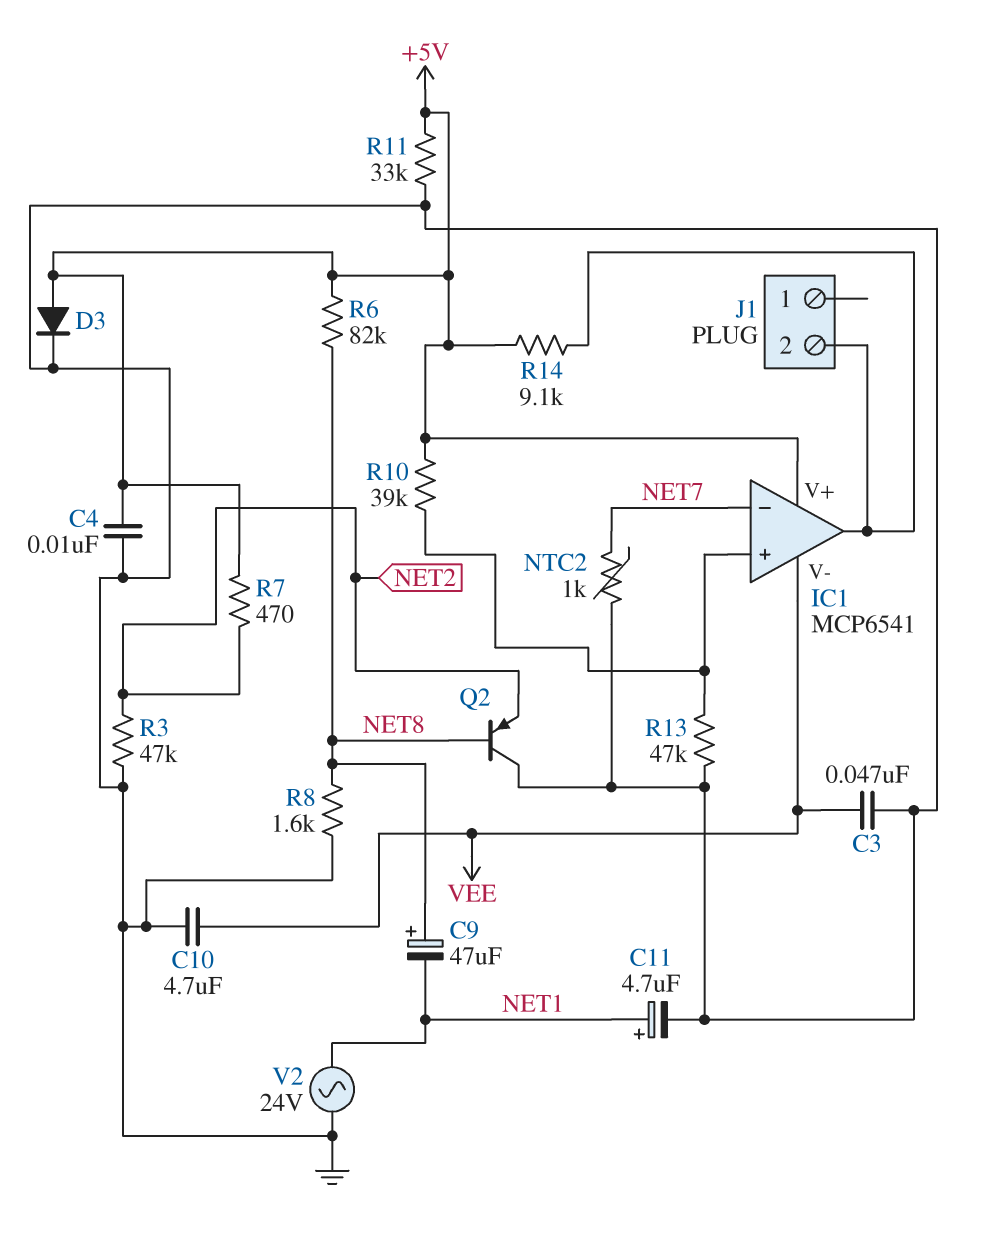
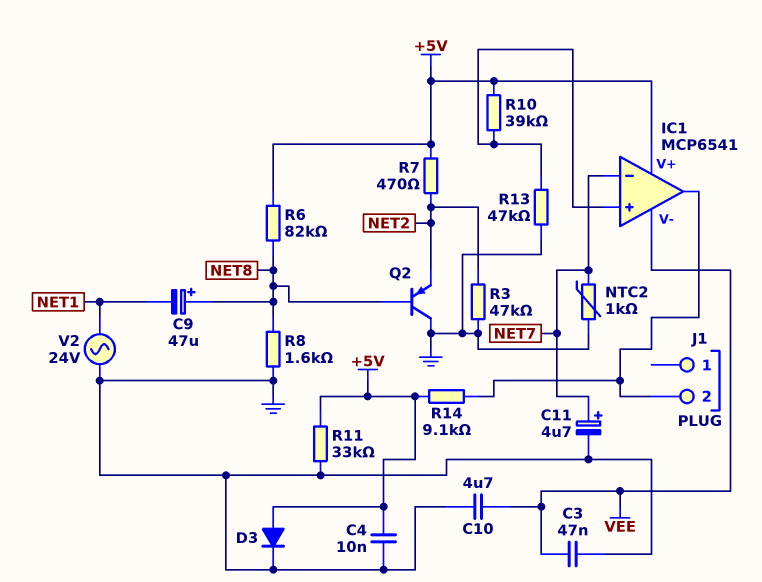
C11: 4.7uF (plus NET1, minus GND) -> 4.7uF (plus NET7, minus GND)

